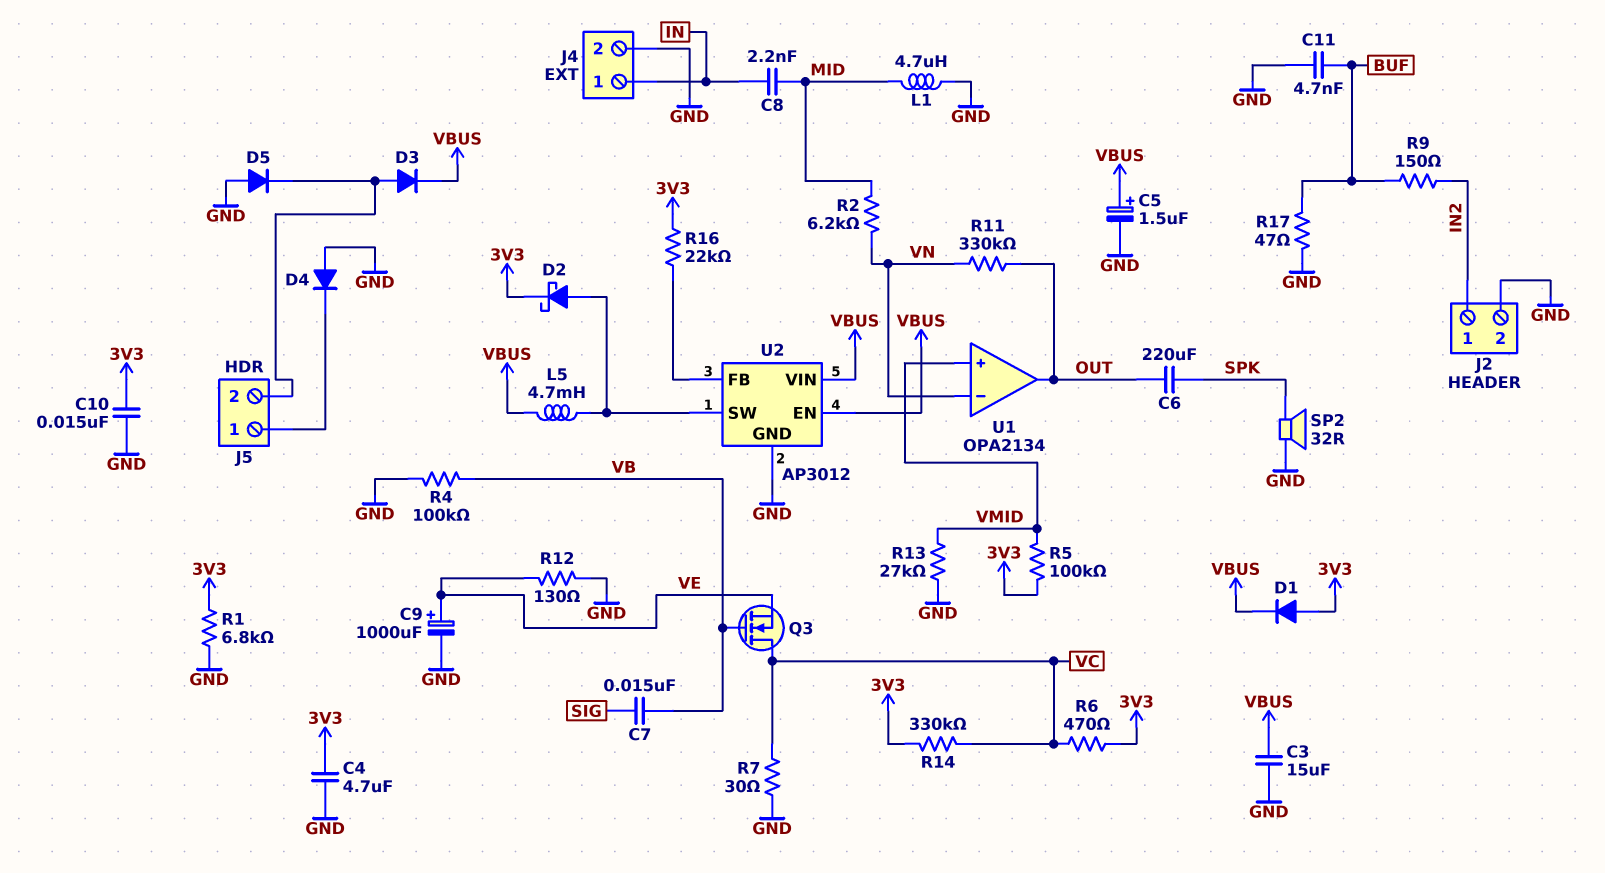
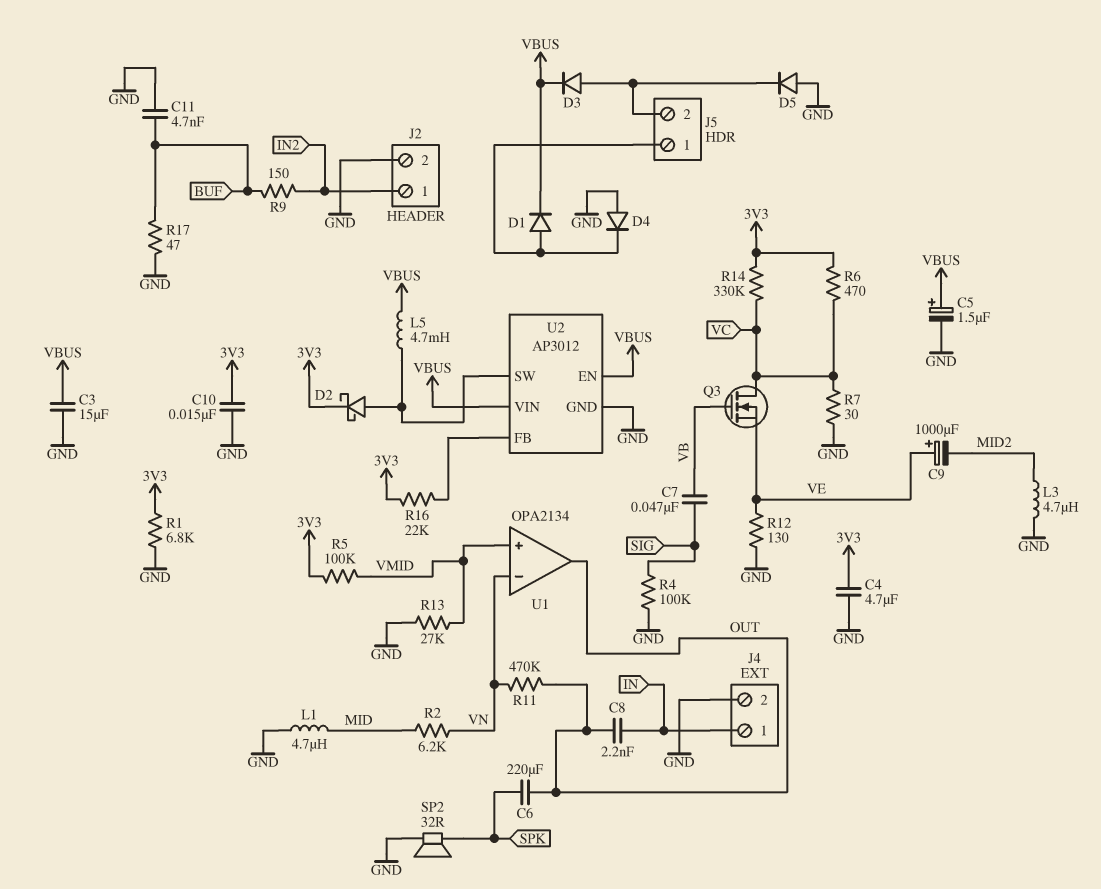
C7: 15nF (SIG, VB) -> 47nF (SIG, VB)
C8: 2.2nF (IN, MID) -> 2.2nF (IN, OUT)
C9: 1000uF (plus VE, minus GND) -> 1000uF (plus VE, minus MID2)
D1: diode (A 3V3, K VBUS) -> diode (A J5/1, K VBUS)
L3: none -> 4.7uH (GND, MID2)
R4: 100k (GND, VB) -> 100k (GND, SIG)
R11: 330k (OUT, VN) -> 470k (OUT, VN)

